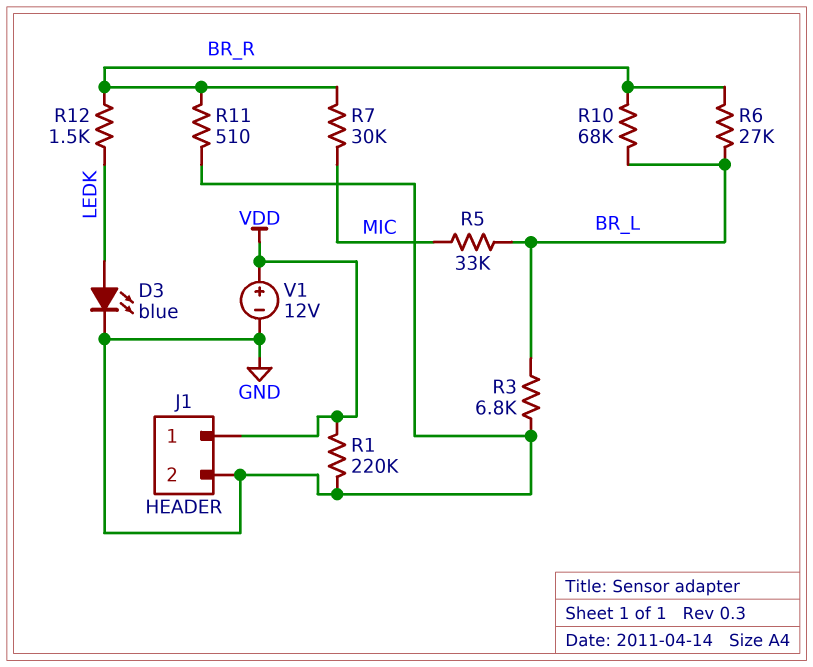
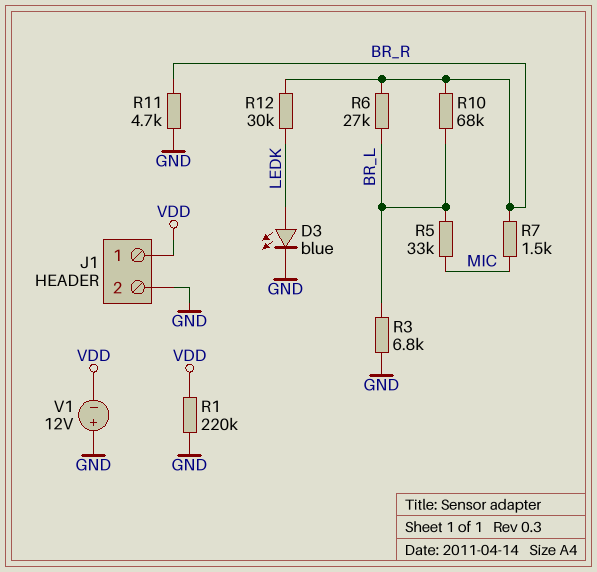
R7: 30k (BR_R, MIC) -> 1.5k (BR_R, MIC)
R11: 510 (BR_R, GND) -> 4.7k (BR_R, GND)
R12: 1.5k (BR_R, LEDK) -> 30k (BR_R, LEDK)
V1: 12V (plus VDD, minus GND) -> 12V (plus GND, minus VDD)

